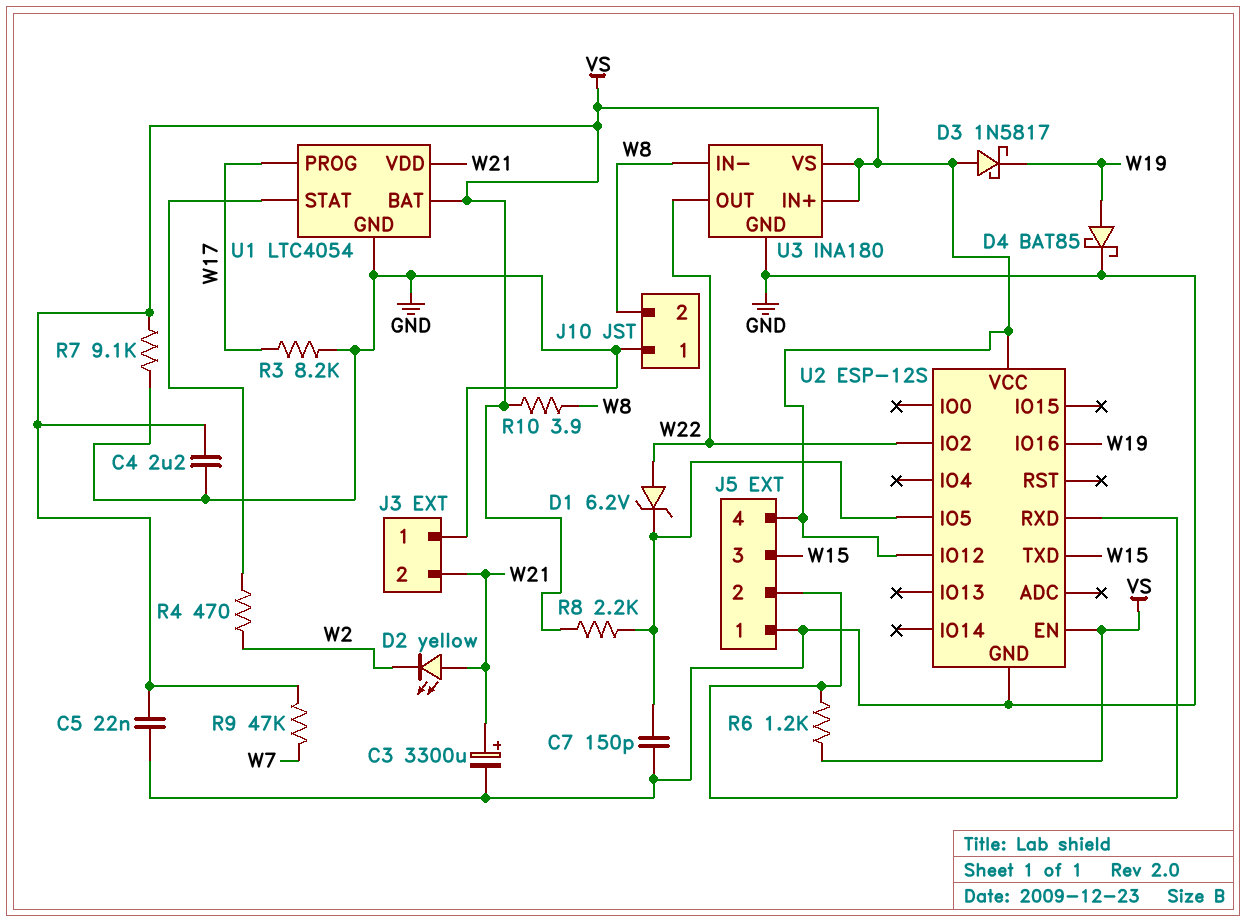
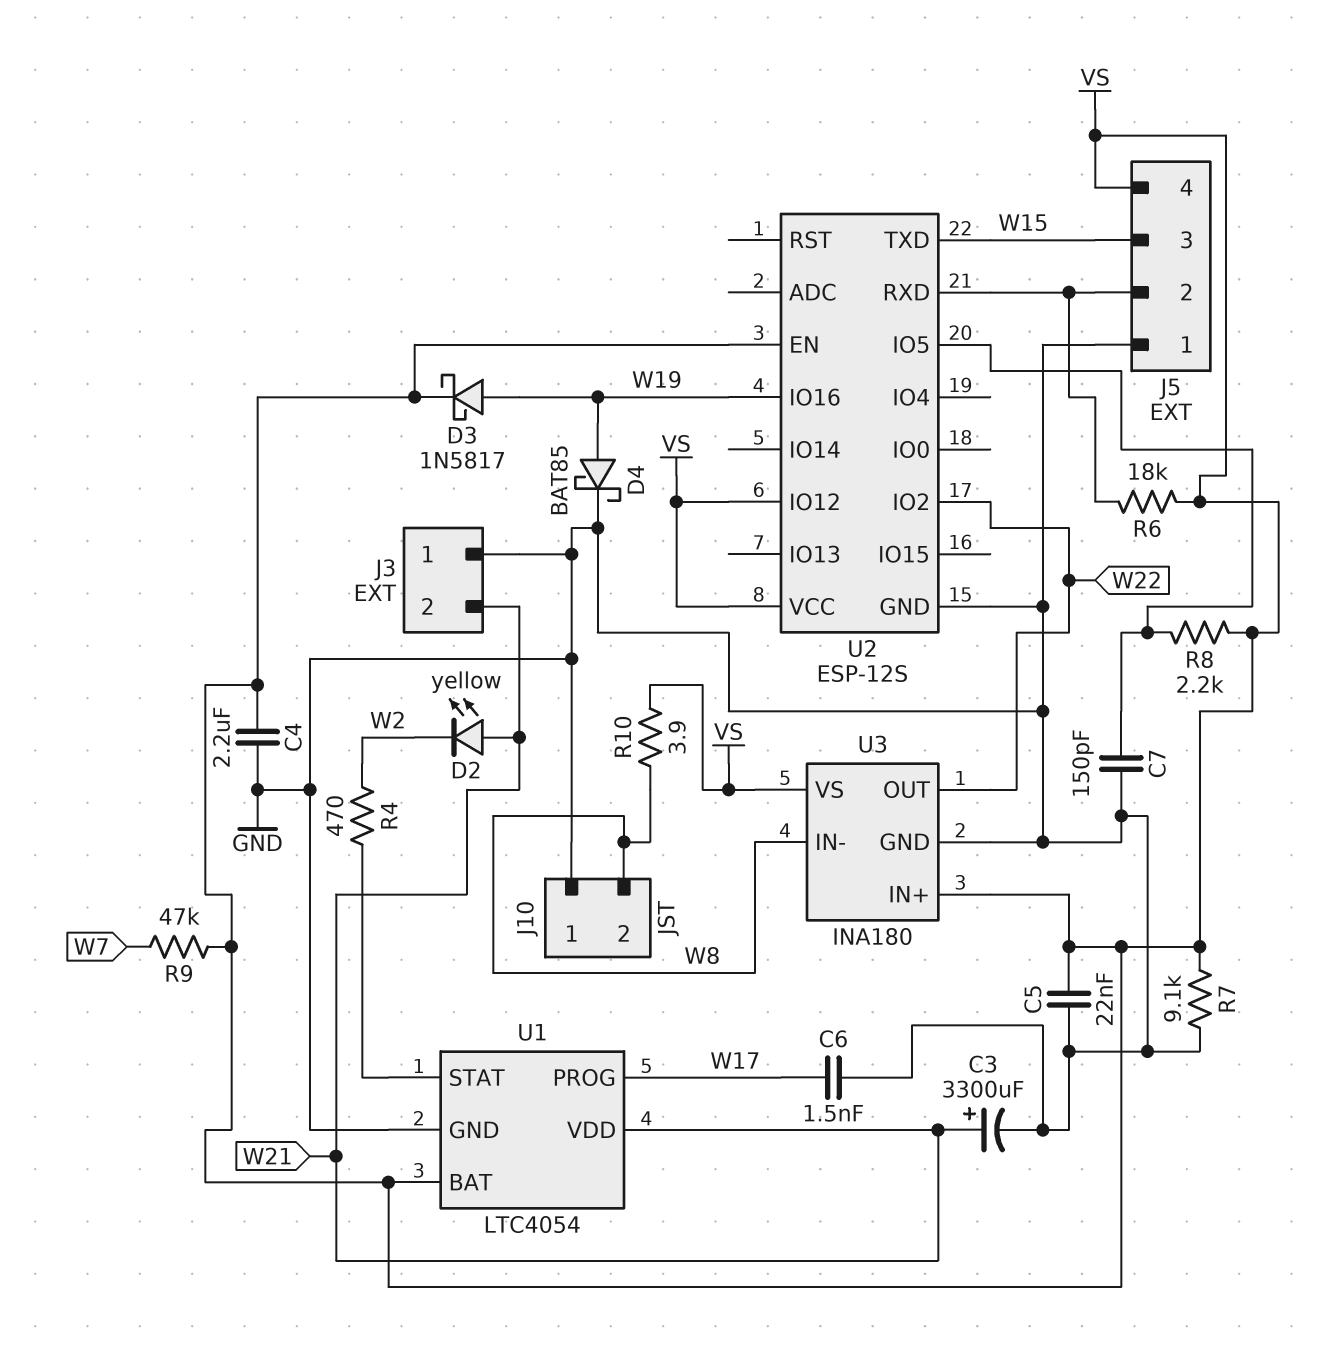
C6: none -> 1.5nF (GND, W17)
D1: zener 6.2V (A W22, K U2/IO5) -> none
D3: schottky 1N5817 (A VS, K W19) -> schottky 1N5817 (A W19, K VS)
R3: 8.2k (GND, W17) -> none
R6: 1.2k (J5/2, VS) -> 18k (J5/2, VS)

